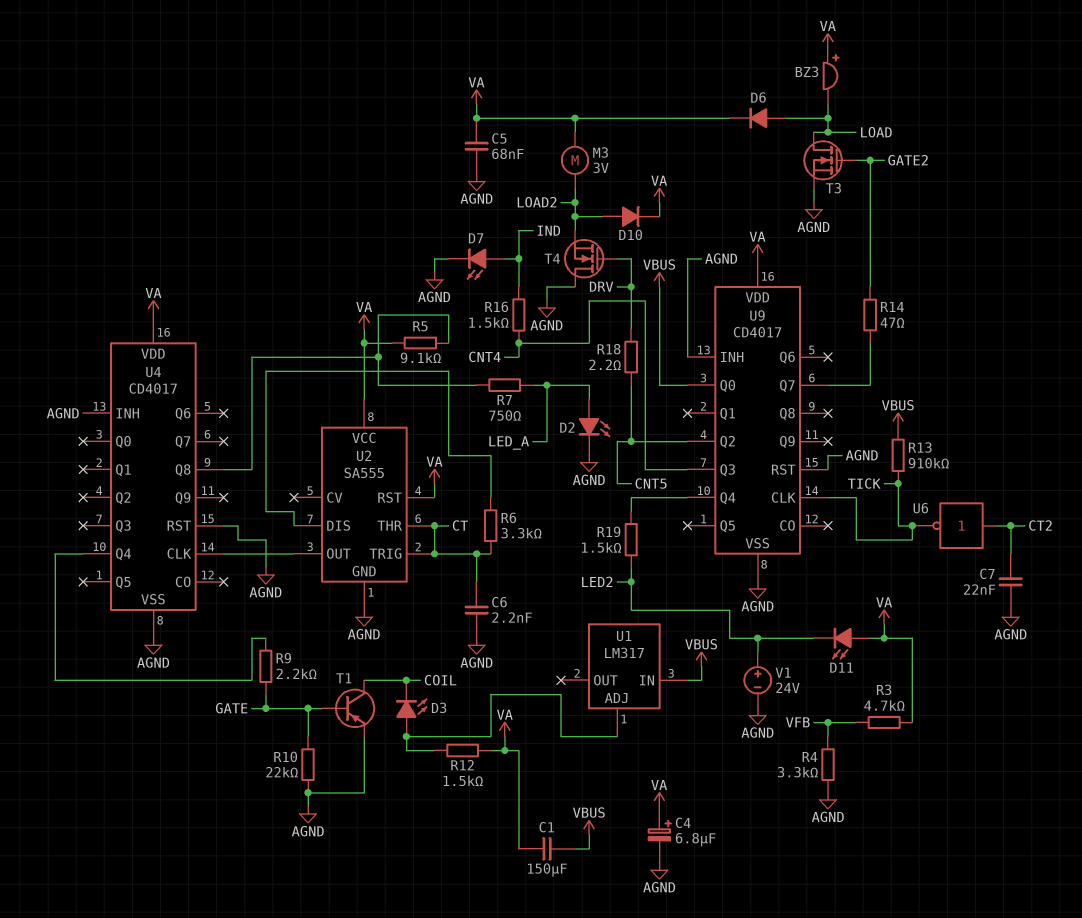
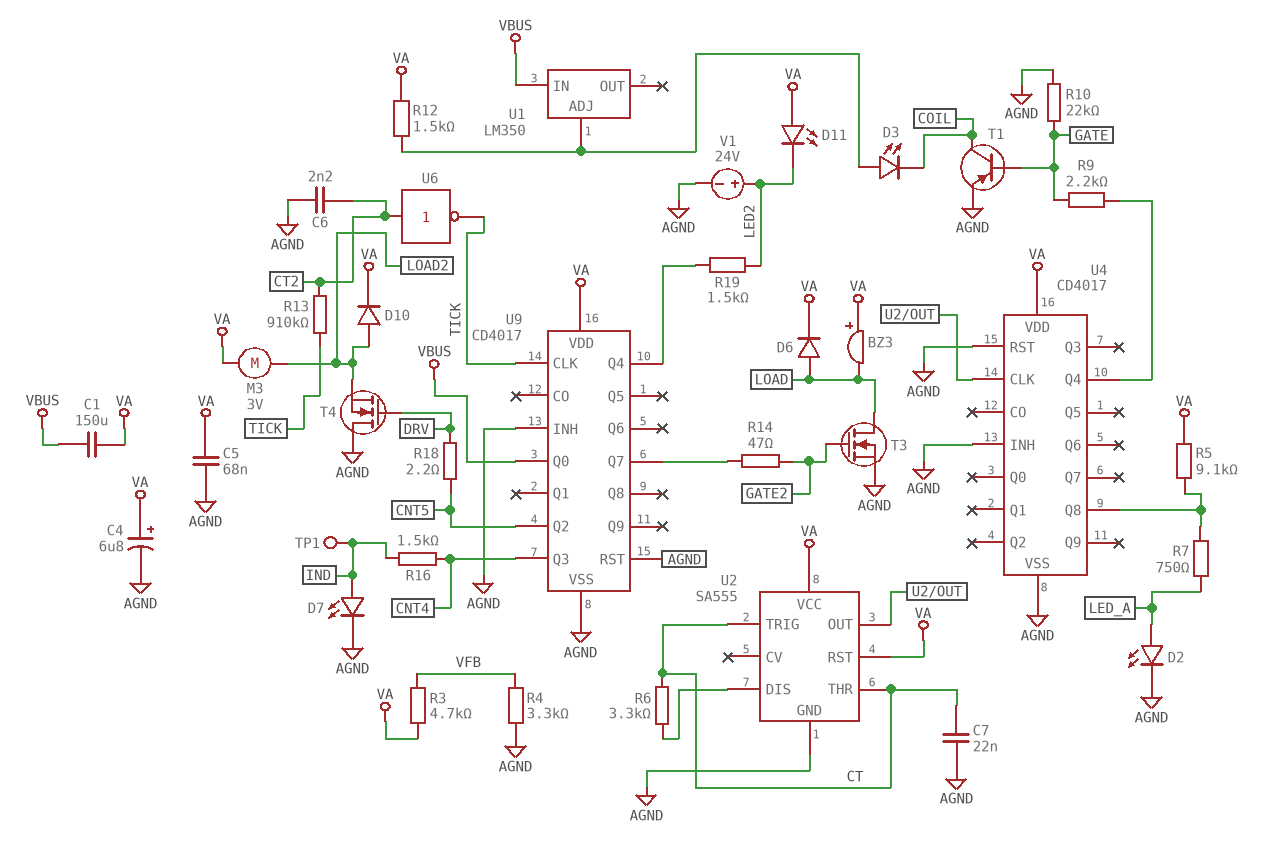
C6: 2.2nF (AGND, CT) -> 2.2nF (AGND, CT2)
C7: 22nF (AGND, CT2) -> 22nF (AGND, CT)
R13: 910k (TICK, VBUS) -> 910k (CT2, TICK)
TP1: none -> test point (IND)
U1: LM317 -> LM350

